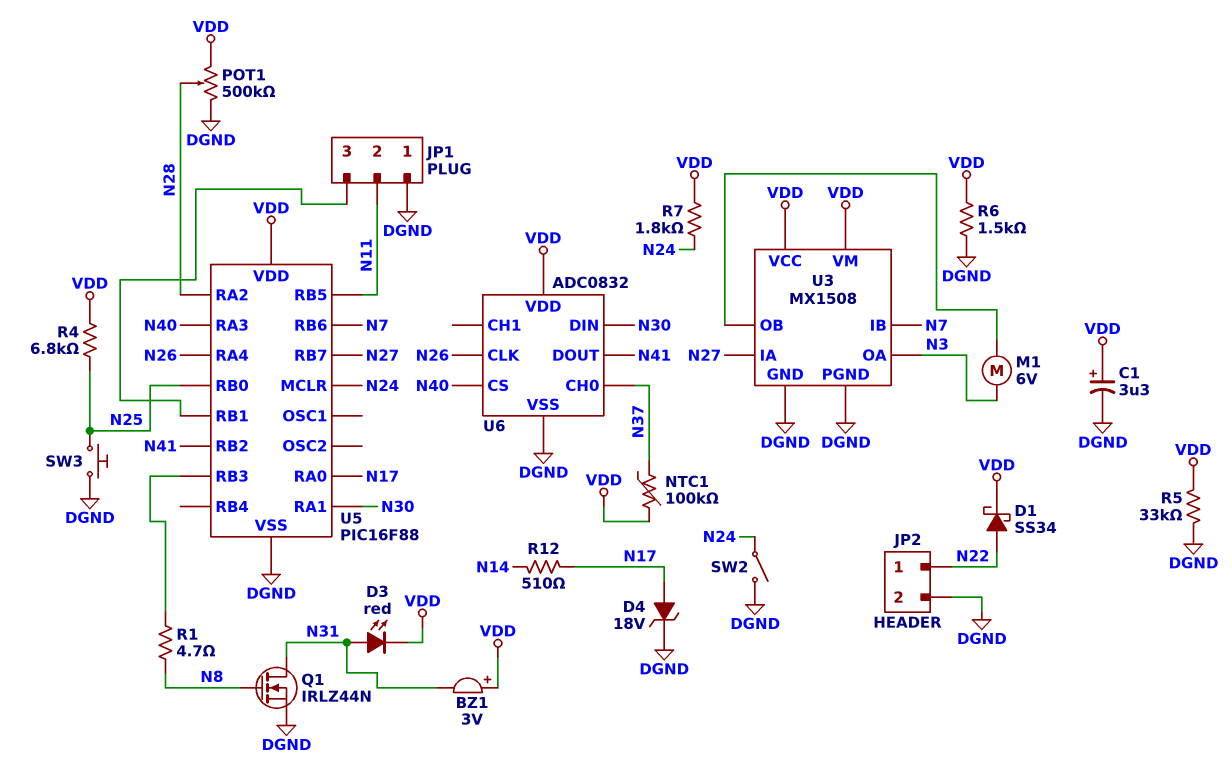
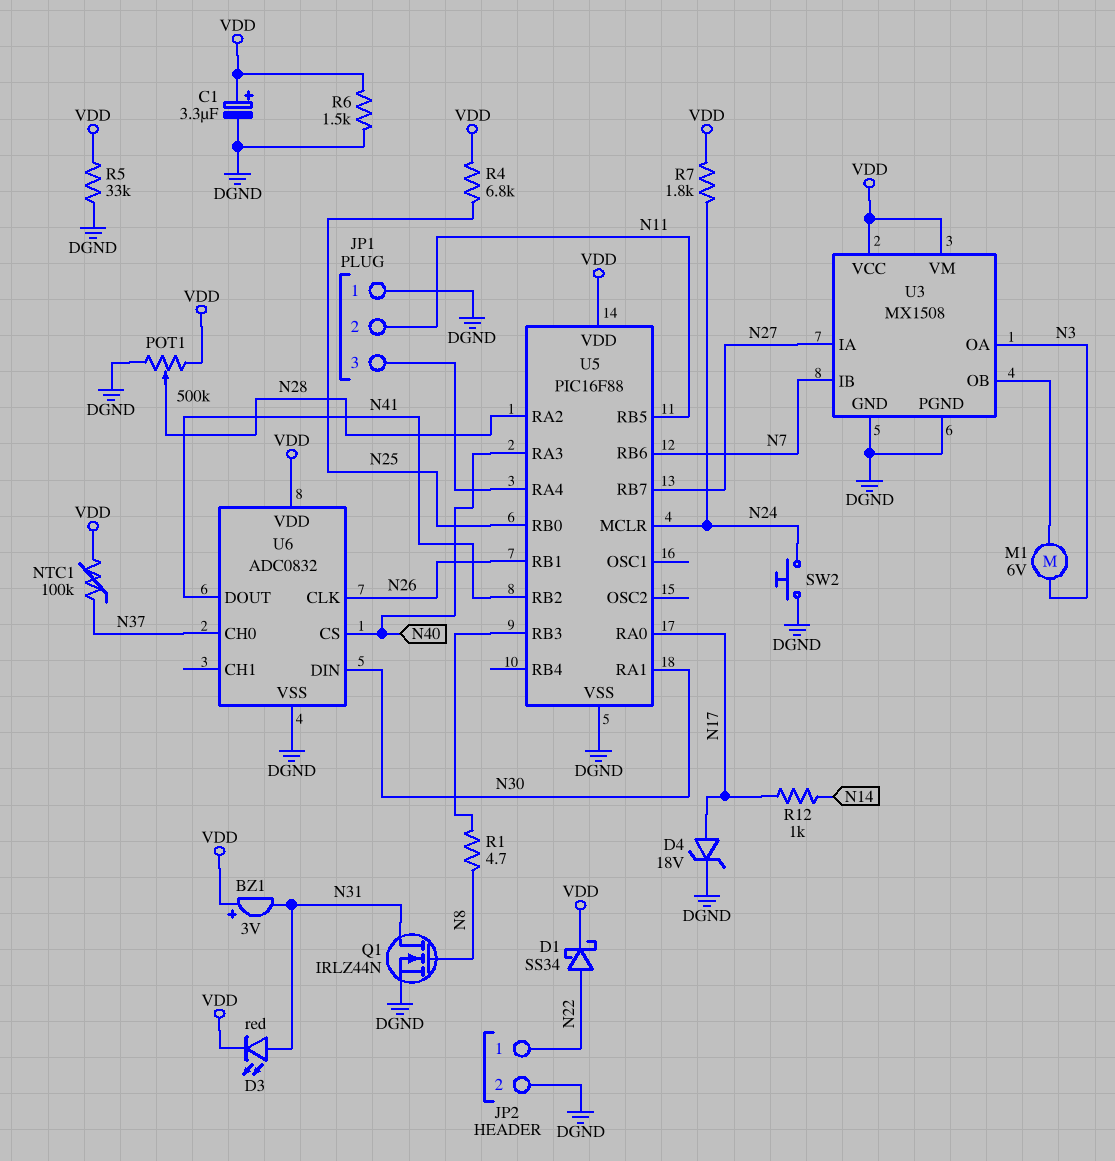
R12: 510 (N14, N17) -> 1k (N14, N17)
SW2: switch (DGND, N24) -> button (DGND, N24)
SW3: button (DGND, N25) -> none
U5 pin RA4: N26 -> JP1/3
U5 pin RB1: JP1/3 -> N26

